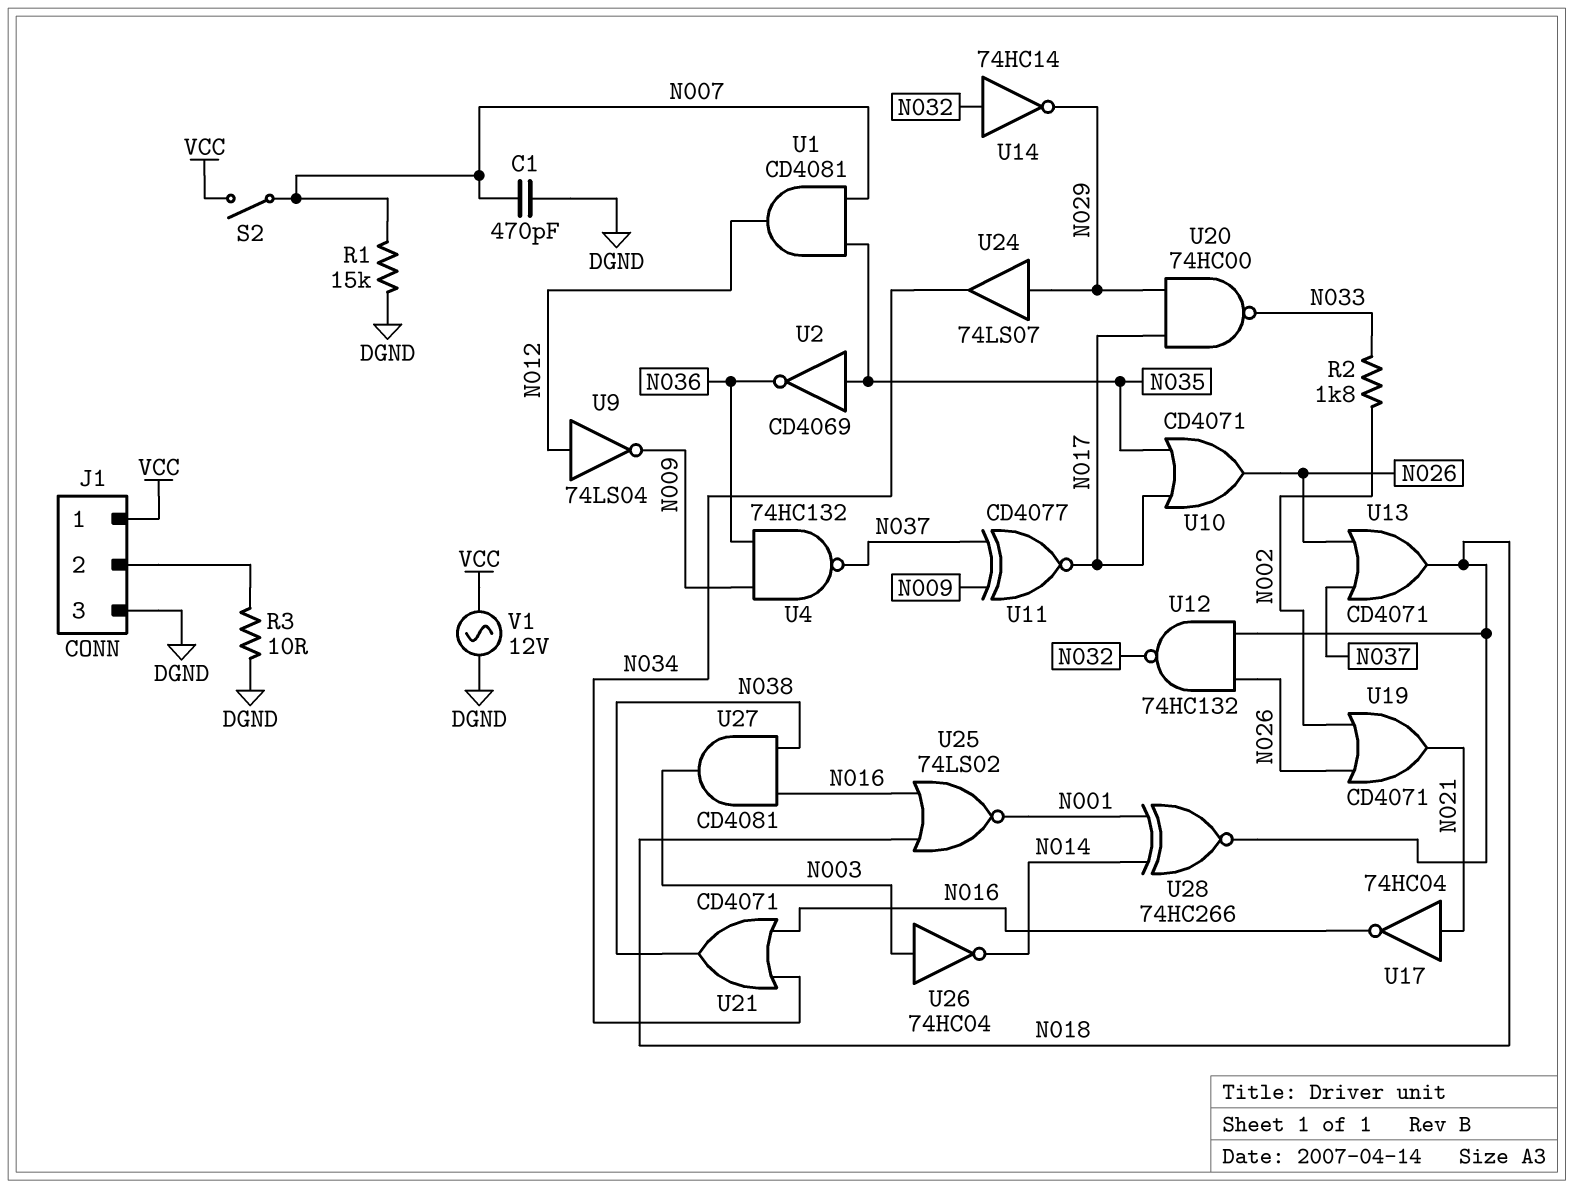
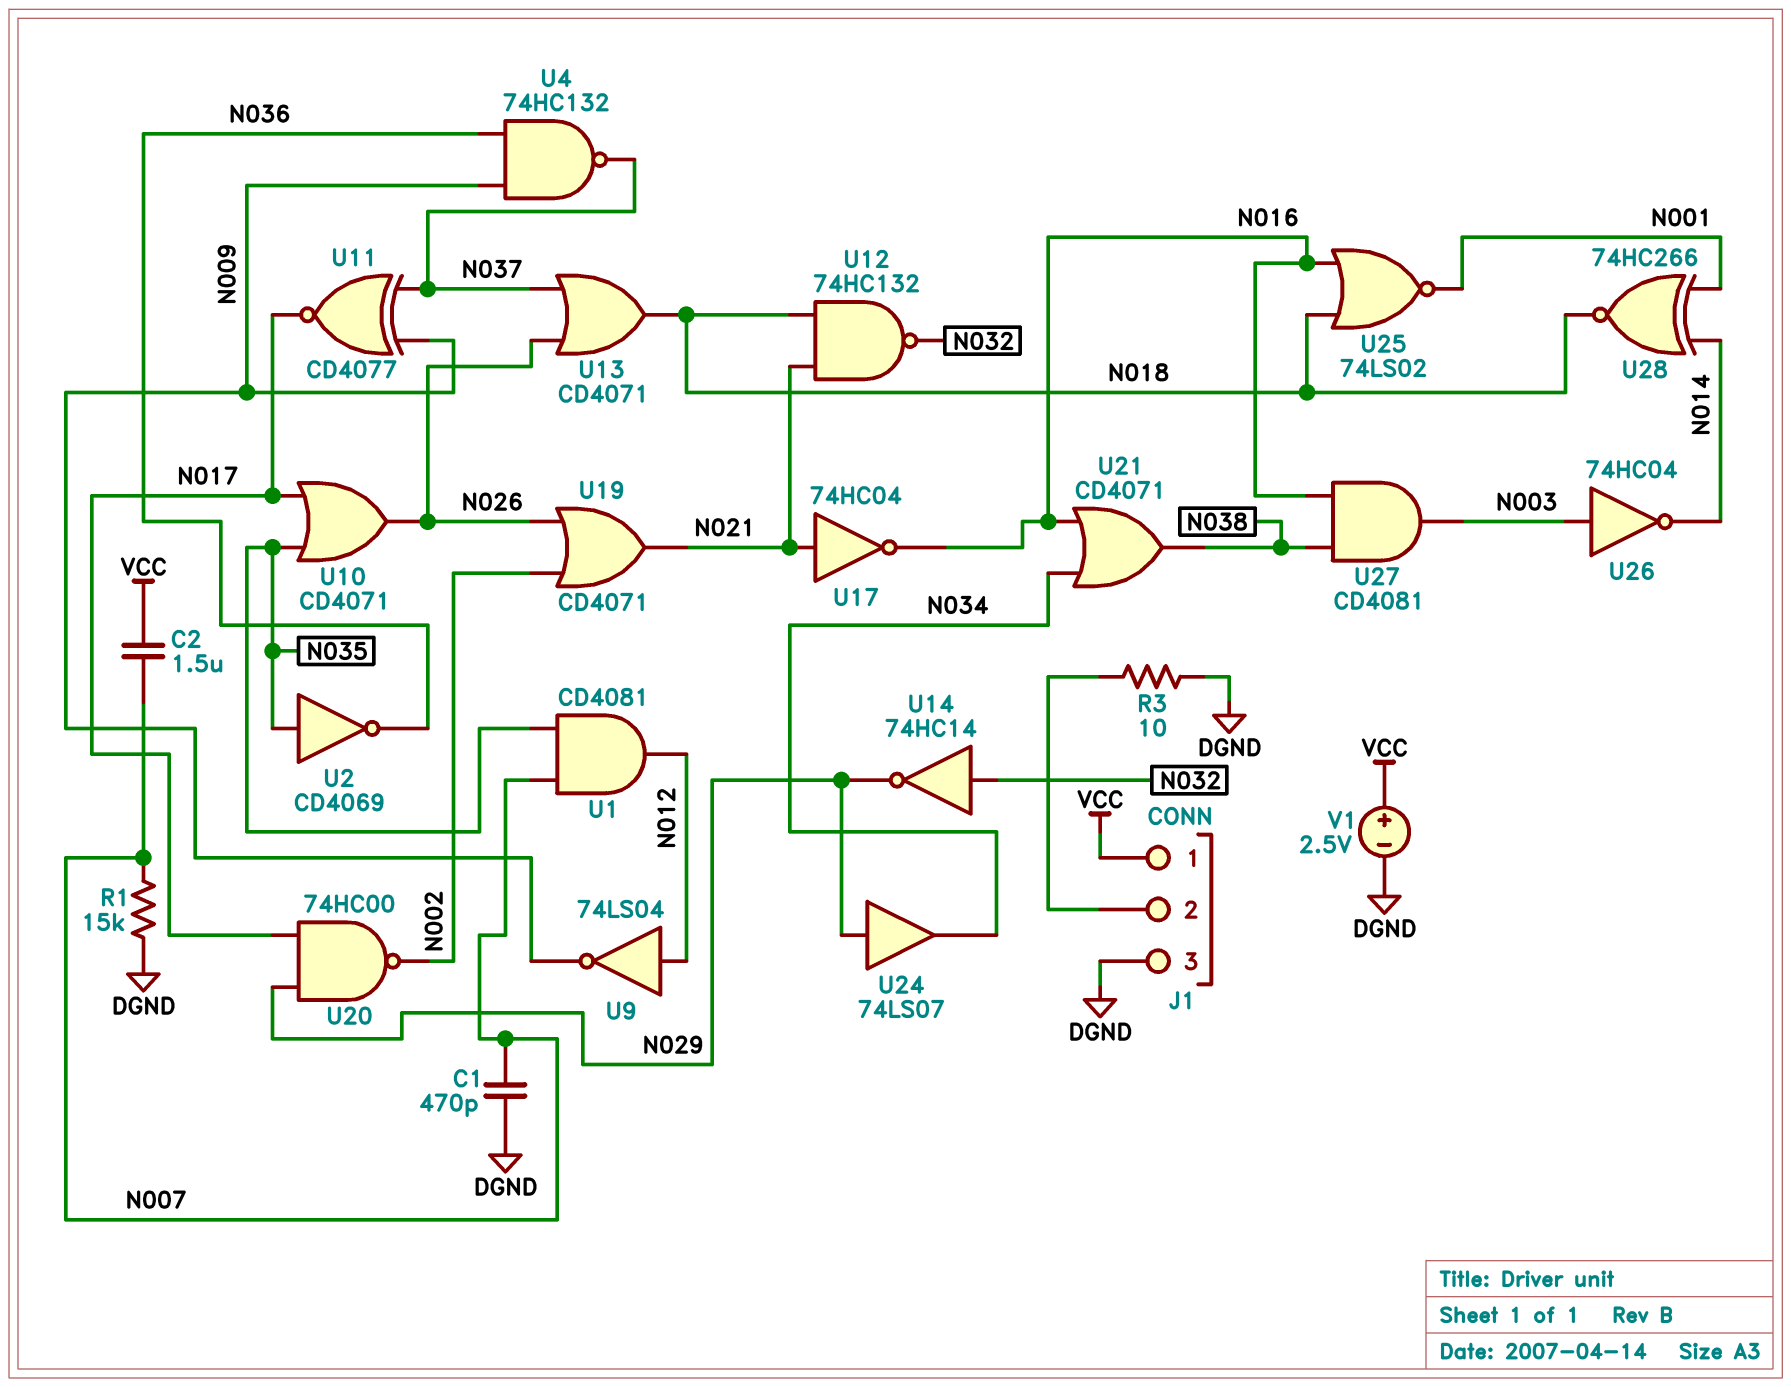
C2: none -> 1.5uF (N007, VCC)
R2: 1.8k (N002, N033) -> none
S2: switch (N007, VCC) -> none
U12: NAND 74HC132 (in N018, in N026, out N032) -> NAND 74HC132 (in N018, in N021, out N032)
U20: NAND 74HC00 (in N017, in N029, out N033) -> NAND 74HC00 (in N017, in N029, out N002)
V1: AC 12V (DGND, VCC) -> 2.5V (plus VCC, minus DGND)

